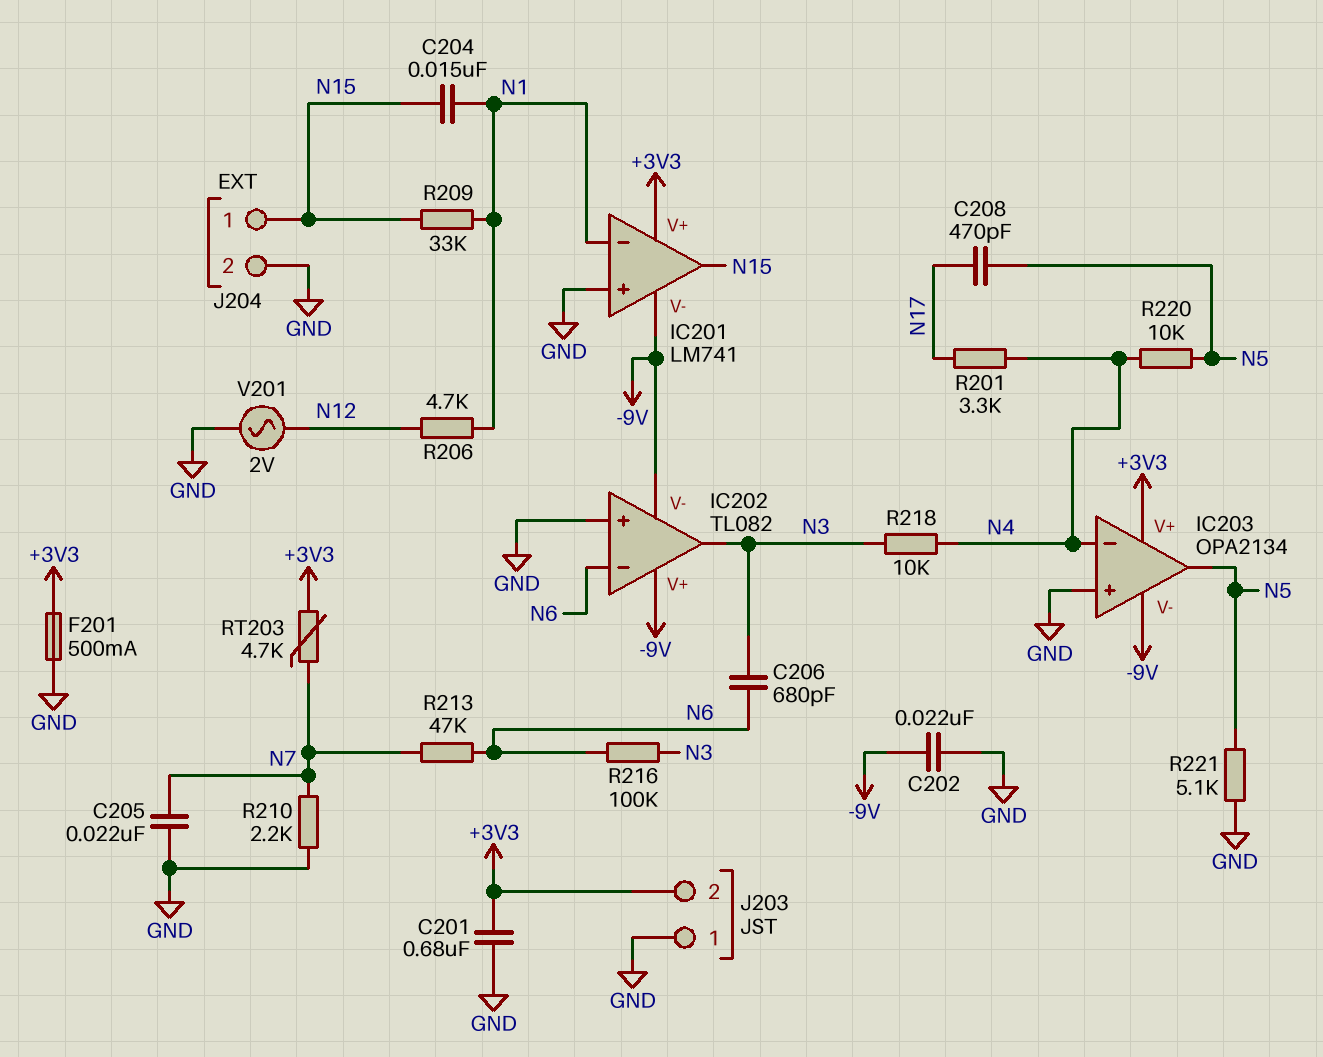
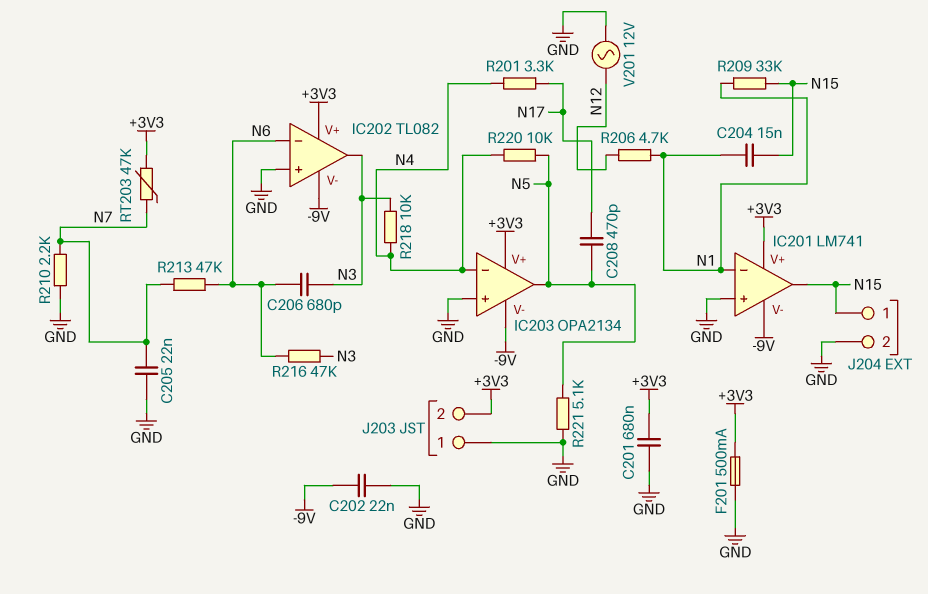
IC202 pin V+: -9V -> +3V3
R216: 100k (N3, N6) -> 47k (N3, N6)
RT203: 4.7k (+3V3, N7) -> 47k (+3V3, N7)
V201: AC 2V (GND, N12) -> AC 12V (GND, N12)

